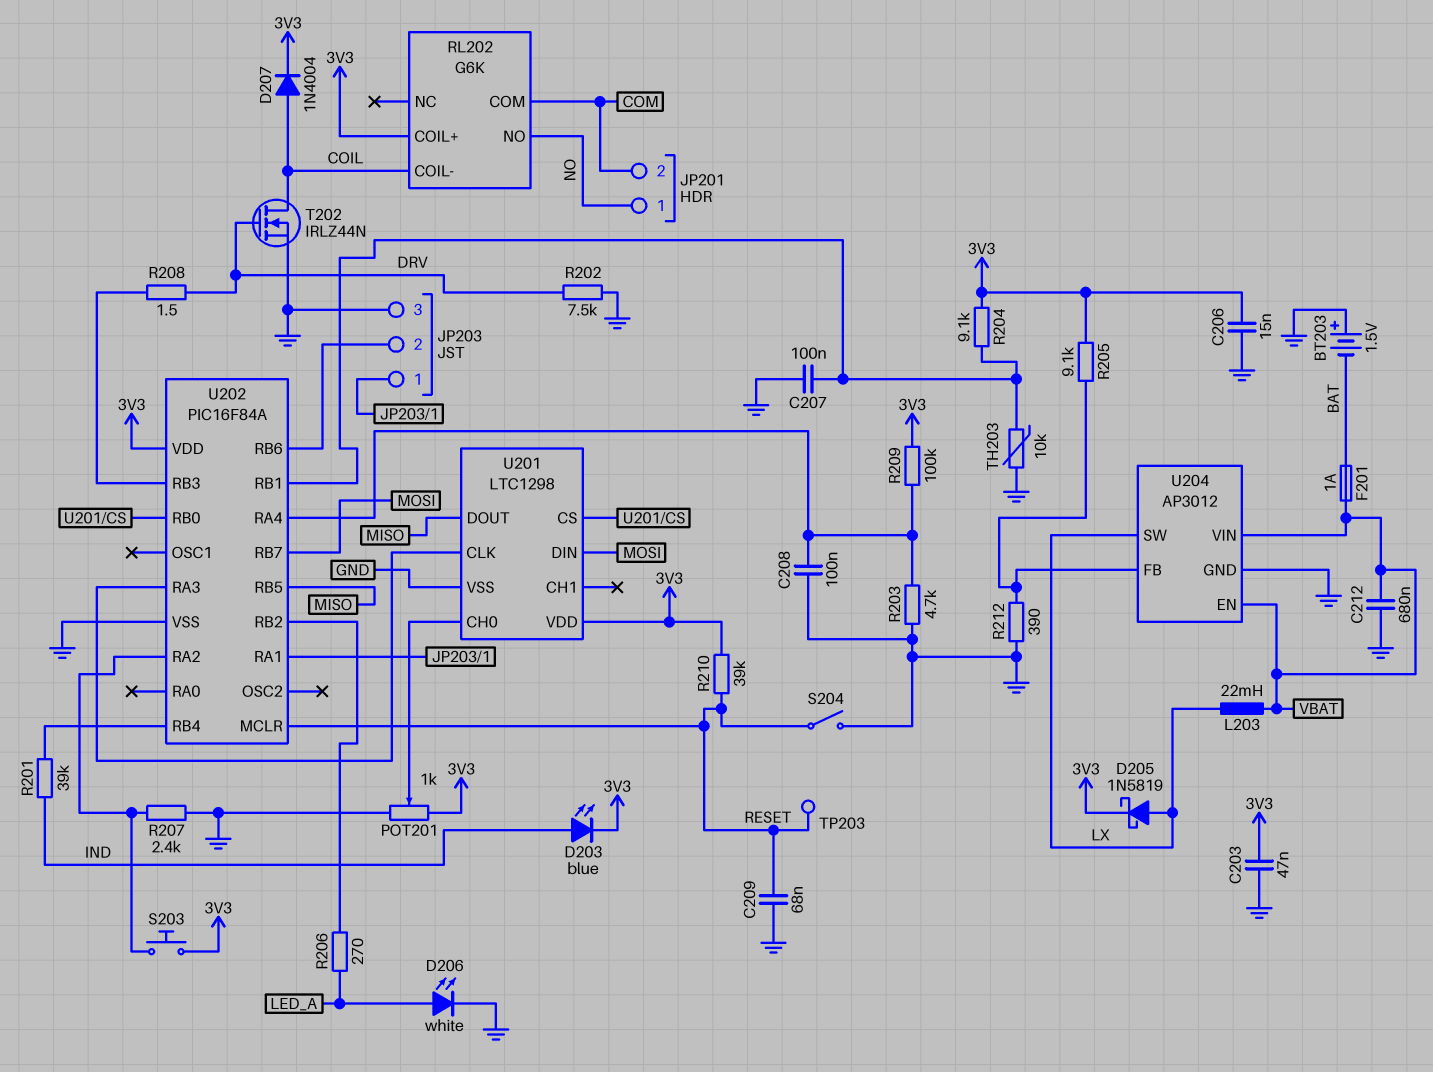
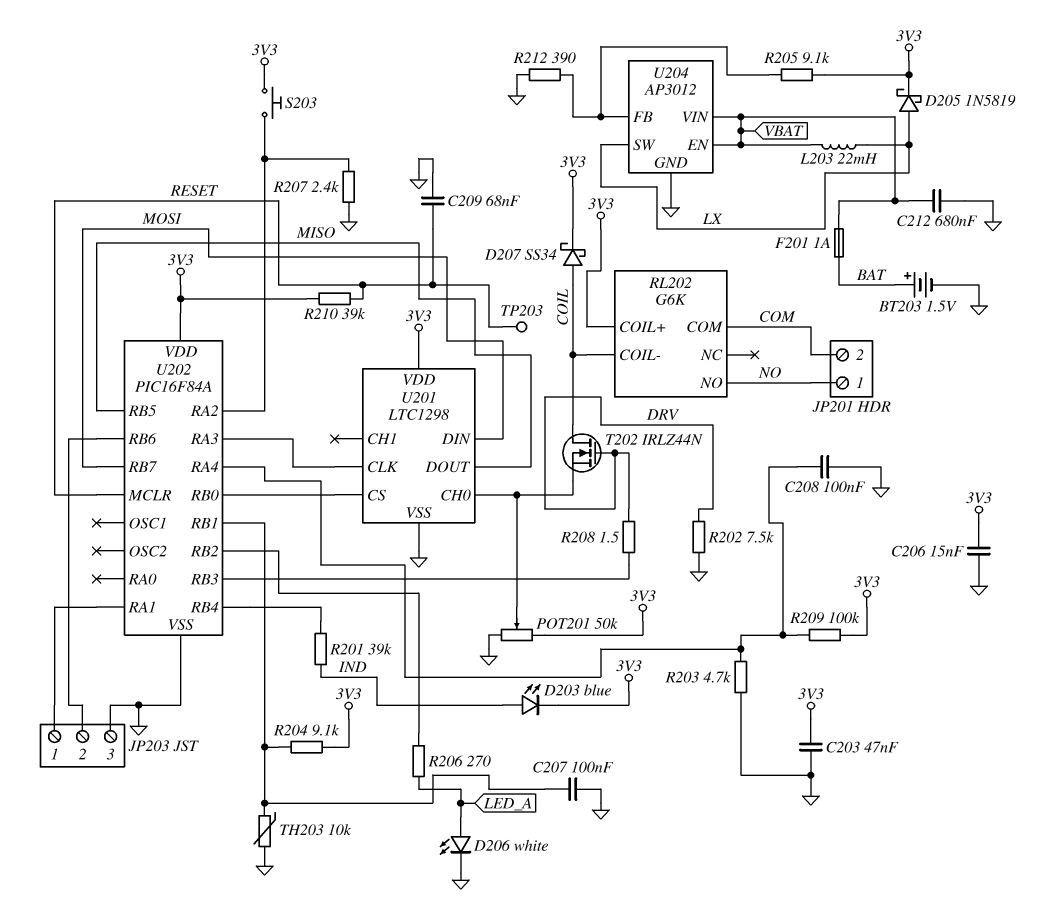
BT203: 1.5V (plus GND, minus BAT) -> 1.5V (plus BAT, minus GND)
D207: diode 1N4004 (A COIL, K 3V3) -> schottky SS34 (A COIL, K 3V3)
POT201: 1k (3V3, GND, wiper U201/CH0) -> 50k (3V3, GND, wiper U201/CH0)
S204: switch (GND, RESET) -> none
T202: NMOS IRLZ44N (G DRV, D COIL, S GND) -> NMOS IRLZ44N (G DRV, D COIL, S U201/CH0)

